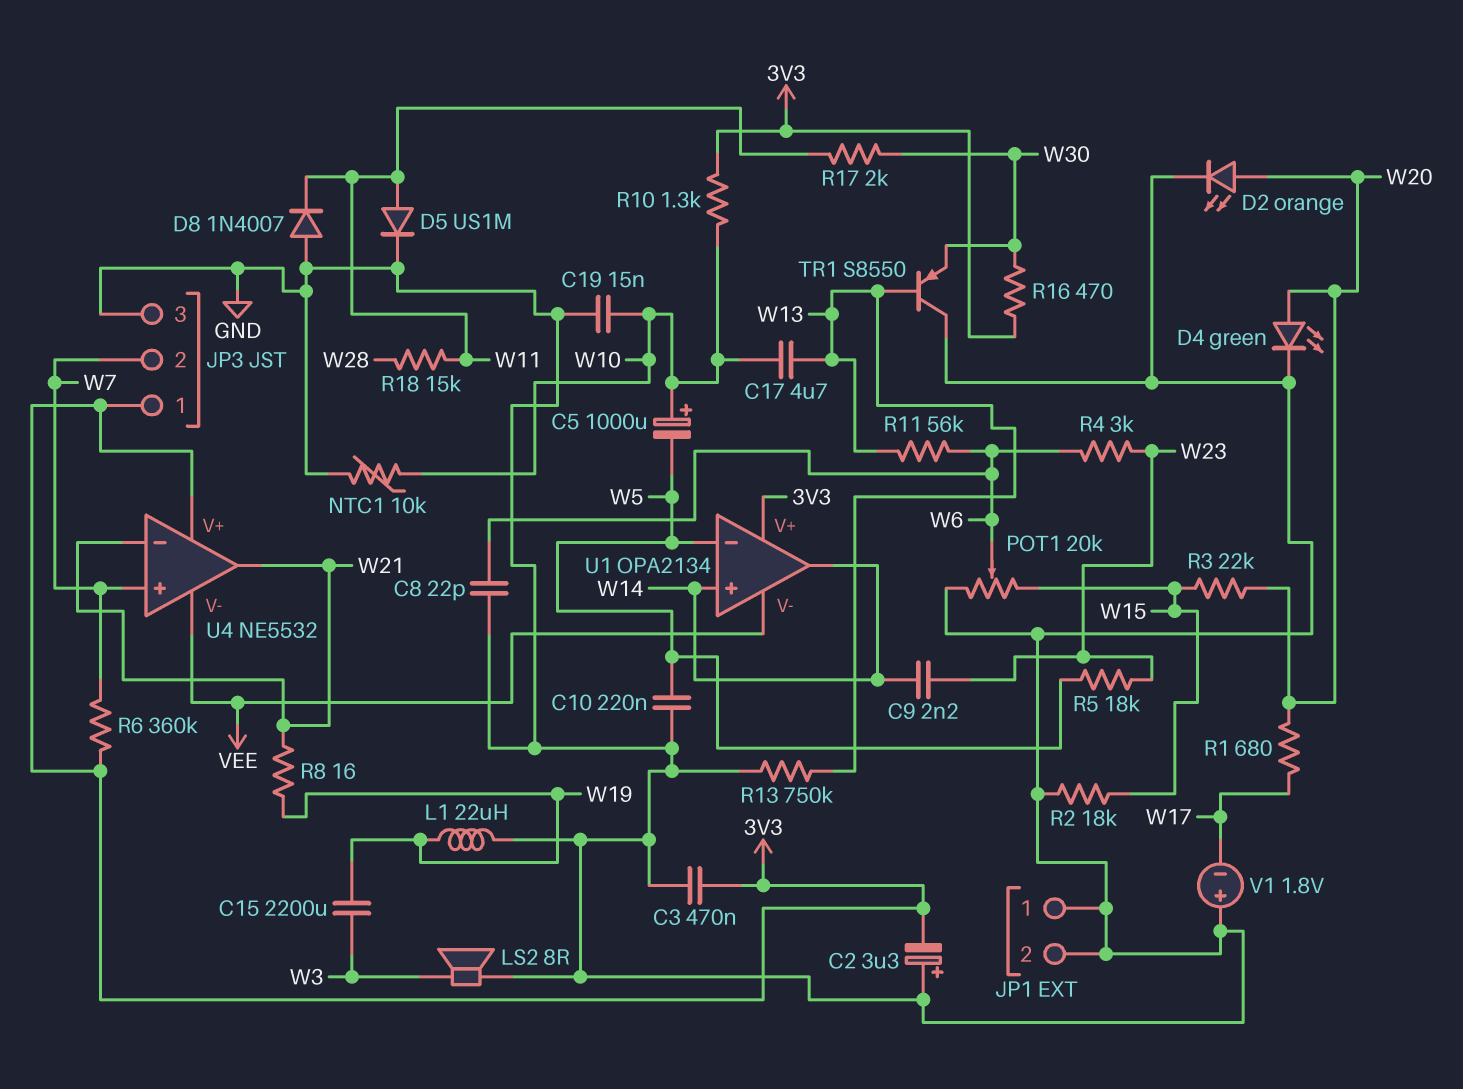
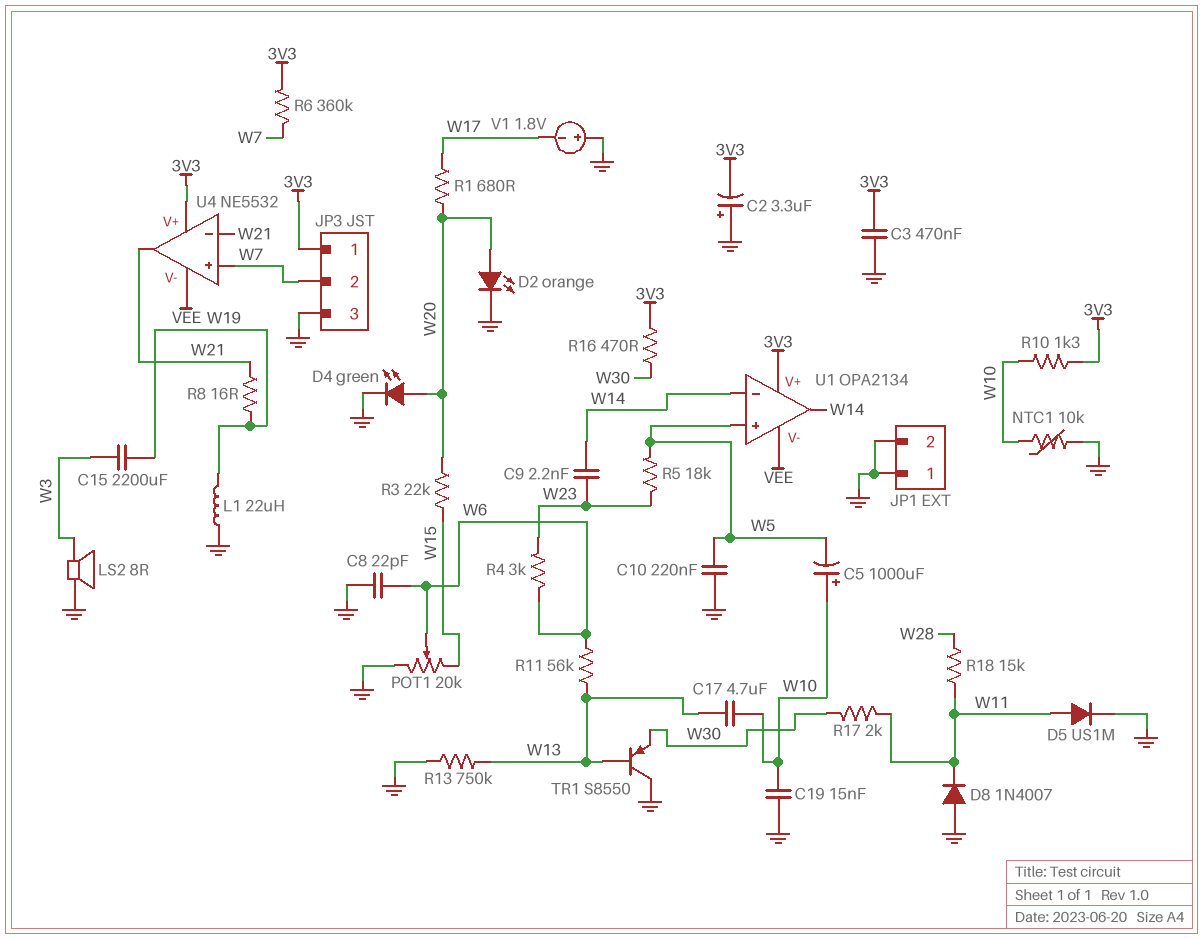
R2: 18k (GND, W15) -> none
U1 pin in+: W14 -> W5
U1 pin in-: W5 -> W14

